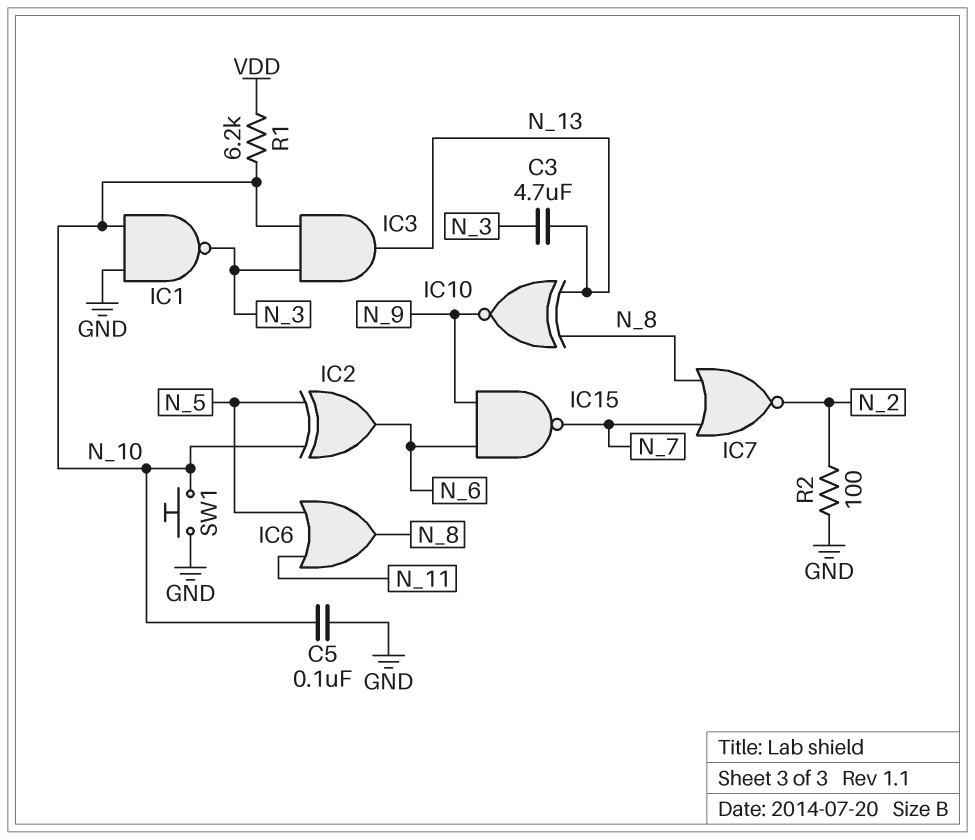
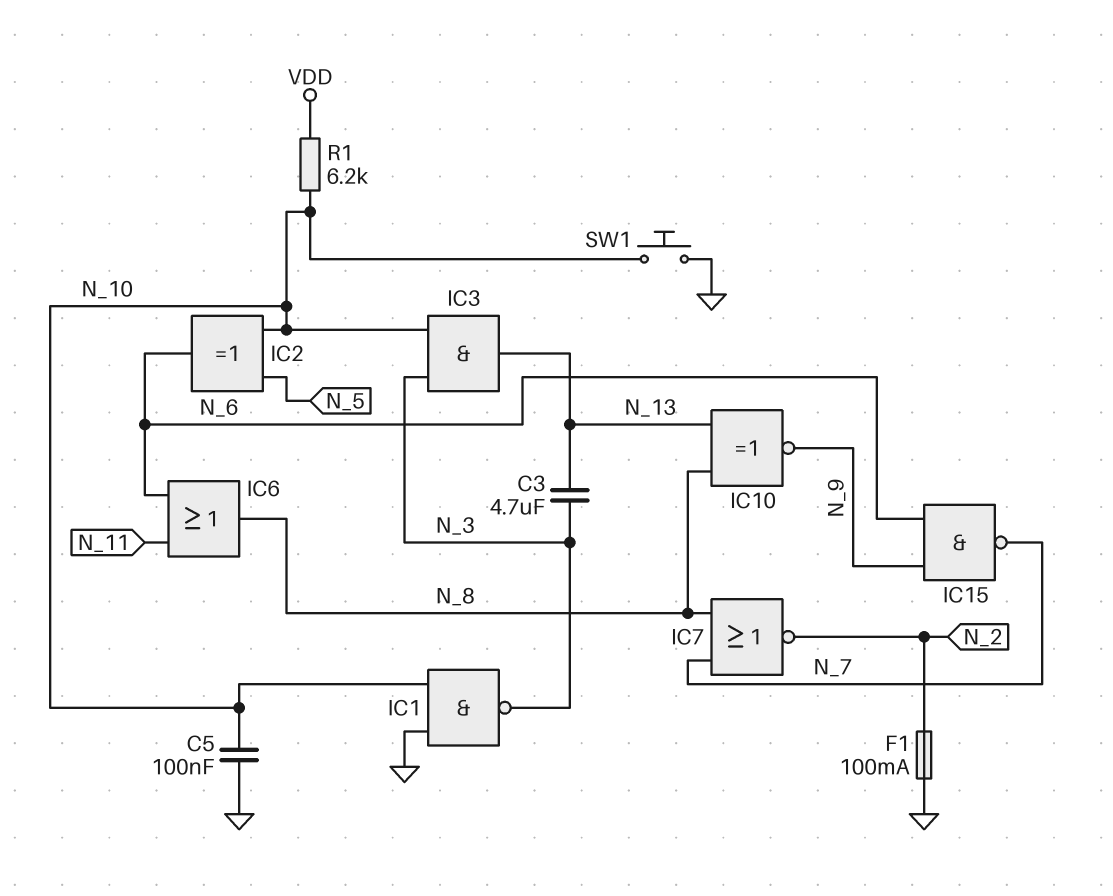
F1: none -> 100mA (GND, N_2)
IC6: OR (in N_5, in N_11, out N_8) -> OR (in N_6, in N_11, out N_8)
R2: 100 (GND, N_2) -> none

